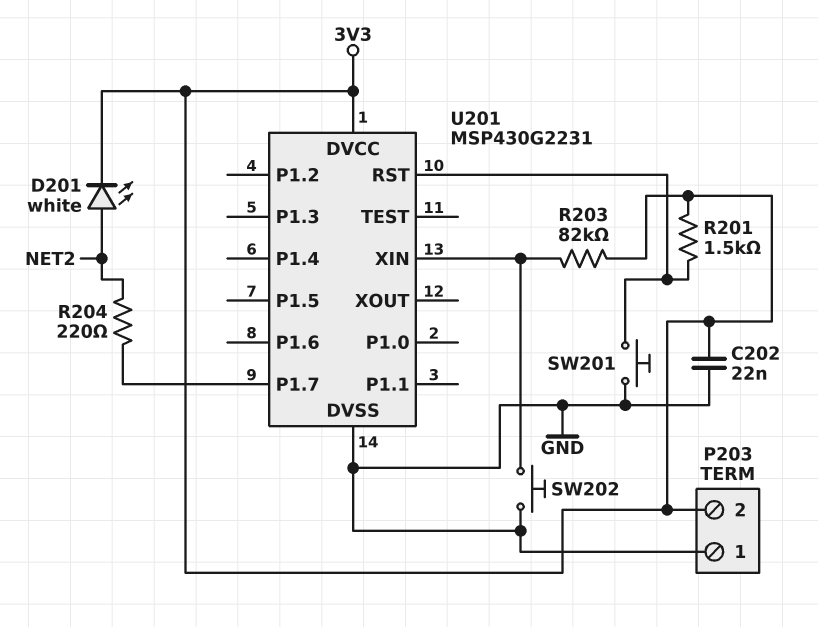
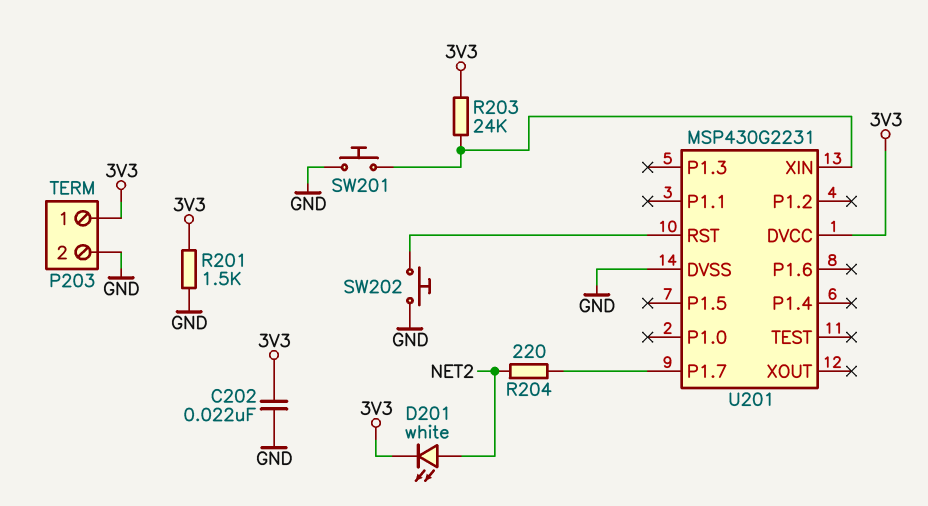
P203 pin 1: GND -> 3V3
P203 pin 2: 3V3 -> GND
R201: 1.5k (3V3, U201/RST) -> 1.5k (3V3, GND)
R203: 82k (3V3, U201/XIN) -> 24k (3V3, U201/XIN)
SW201: button (GND, U201/RST) -> button (GND, U201/XIN)
SW202: button (GND, U201/XIN) -> button (GND, U201/RST)

